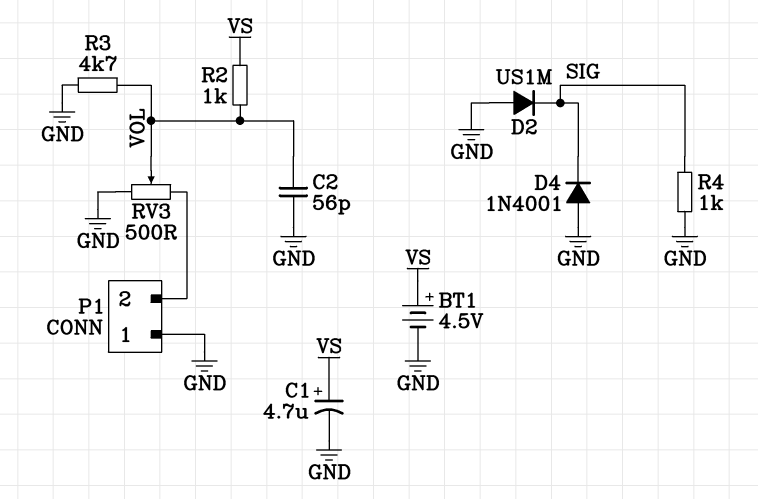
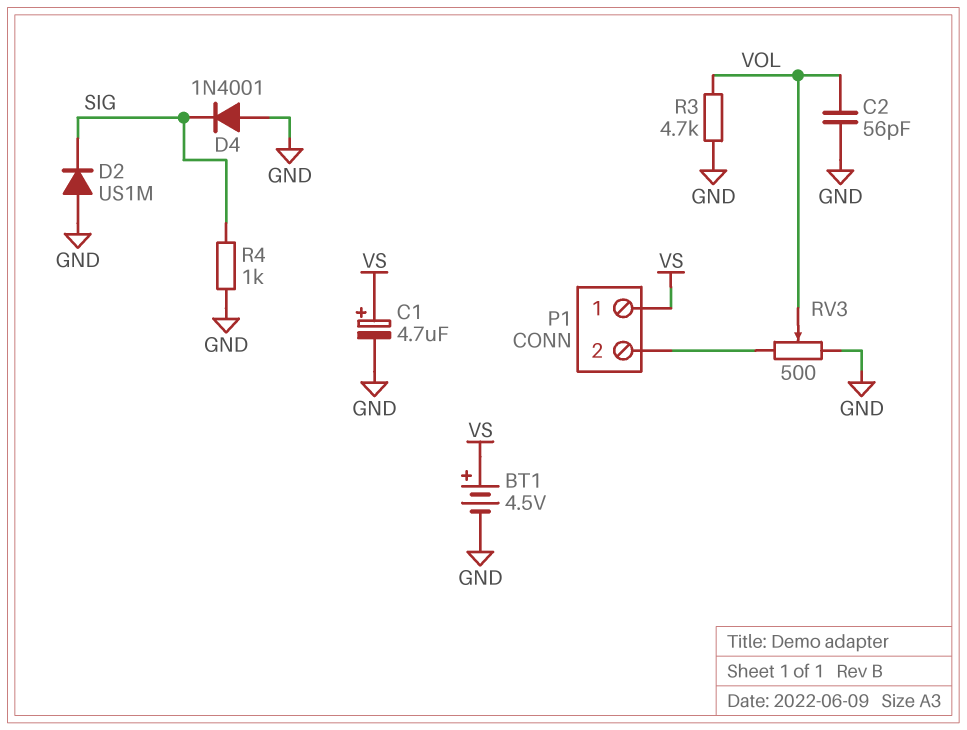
P1 pin 1: GND -> VS
R2: 1k (VOL, VS) -> none

